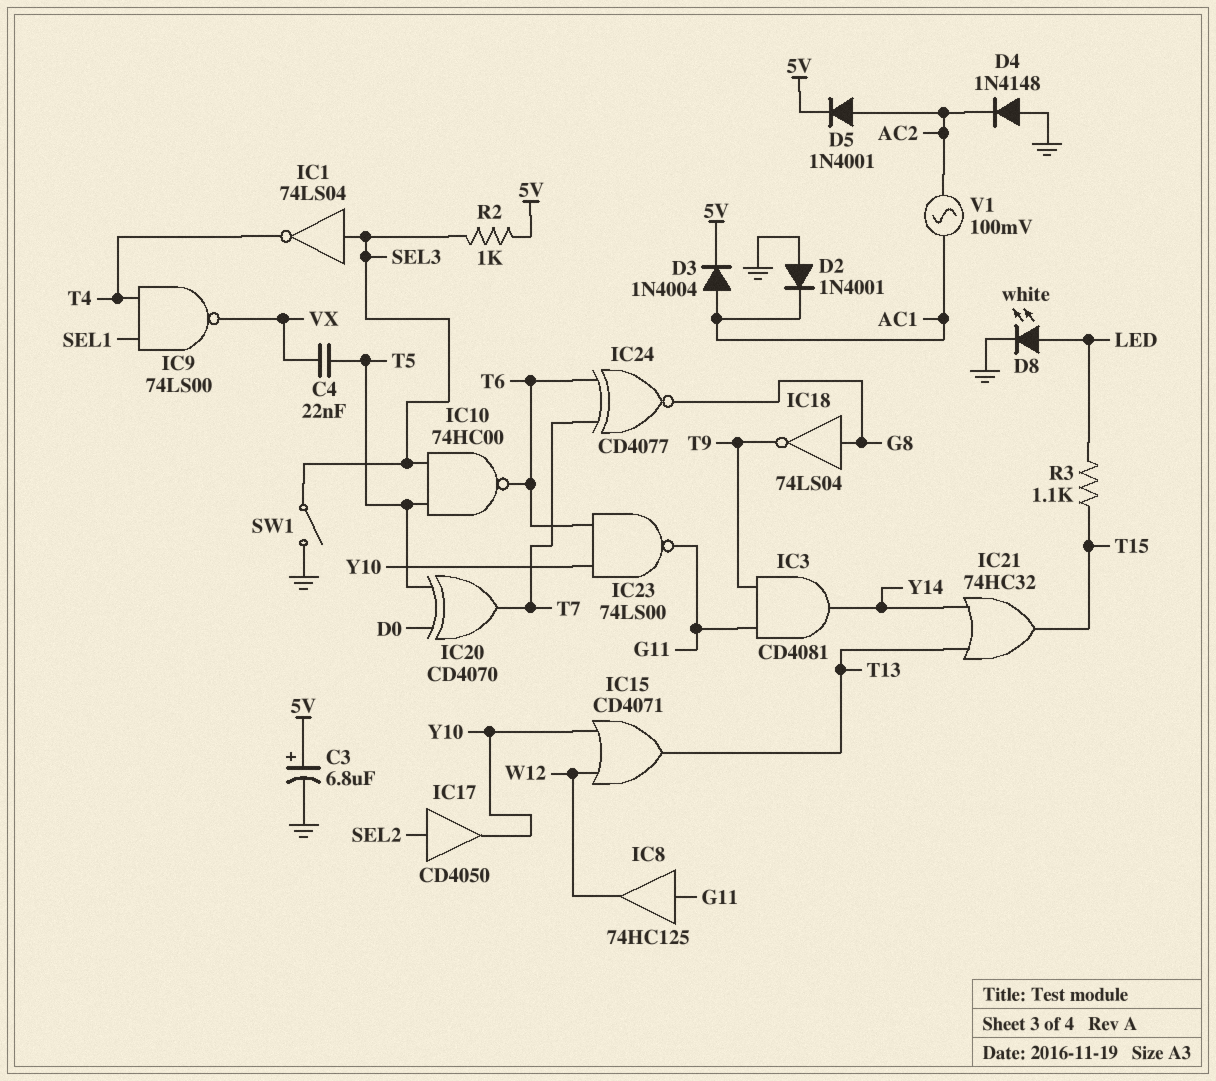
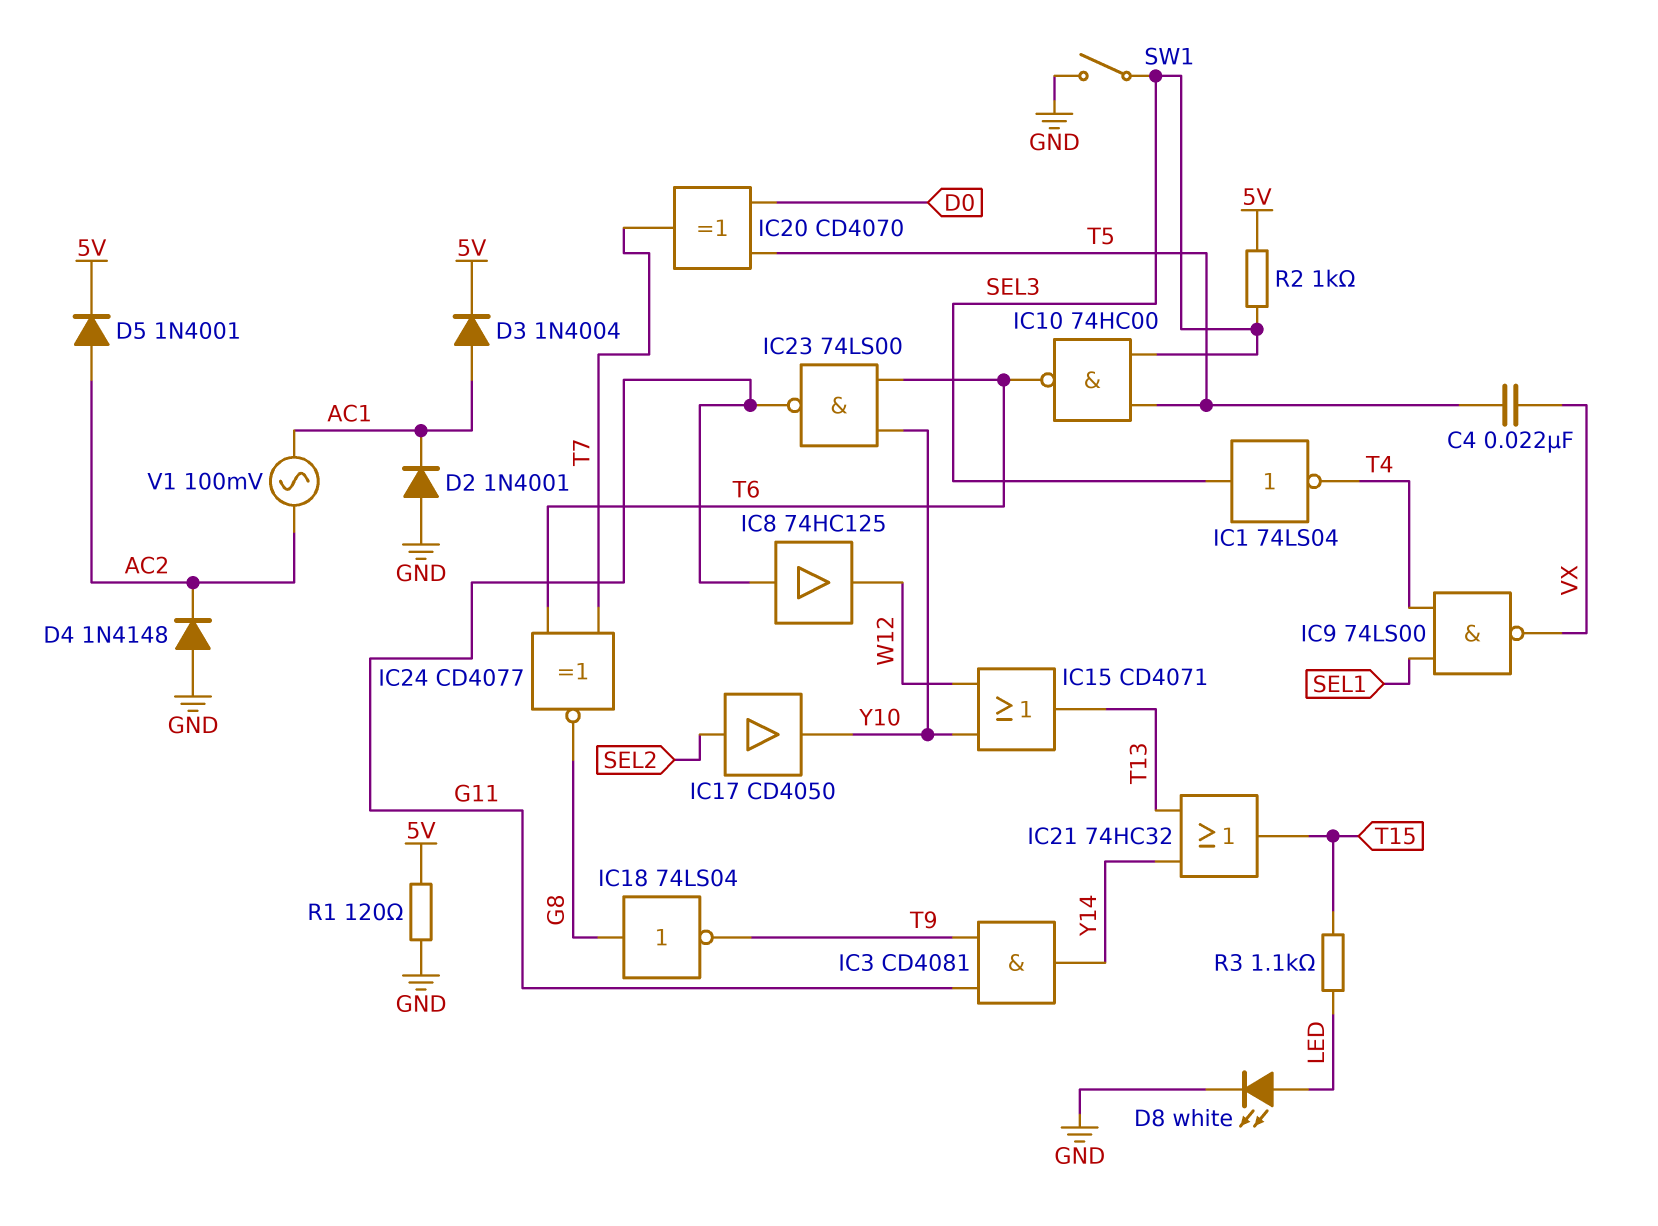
C3: 6.8uF (plus 5V, minus GND) -> none
R1: none -> 120 (5V, GND)

